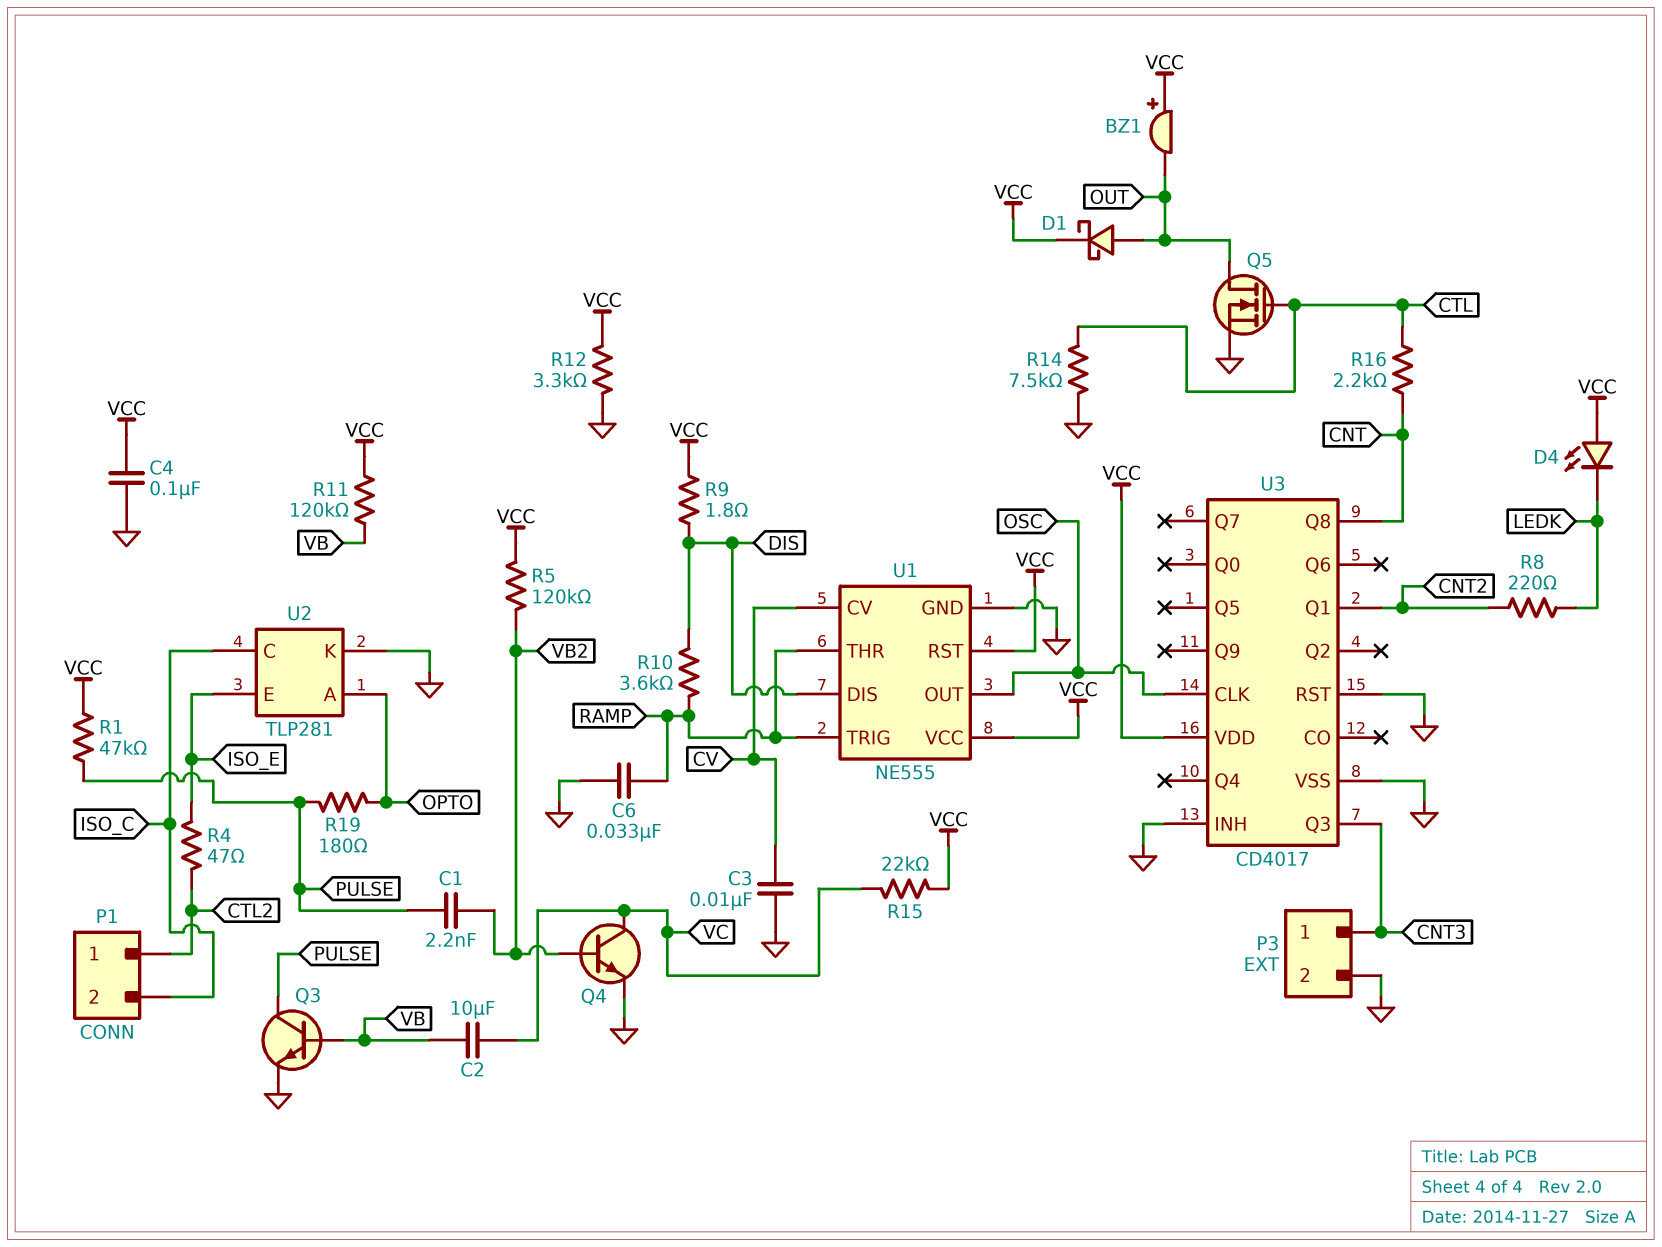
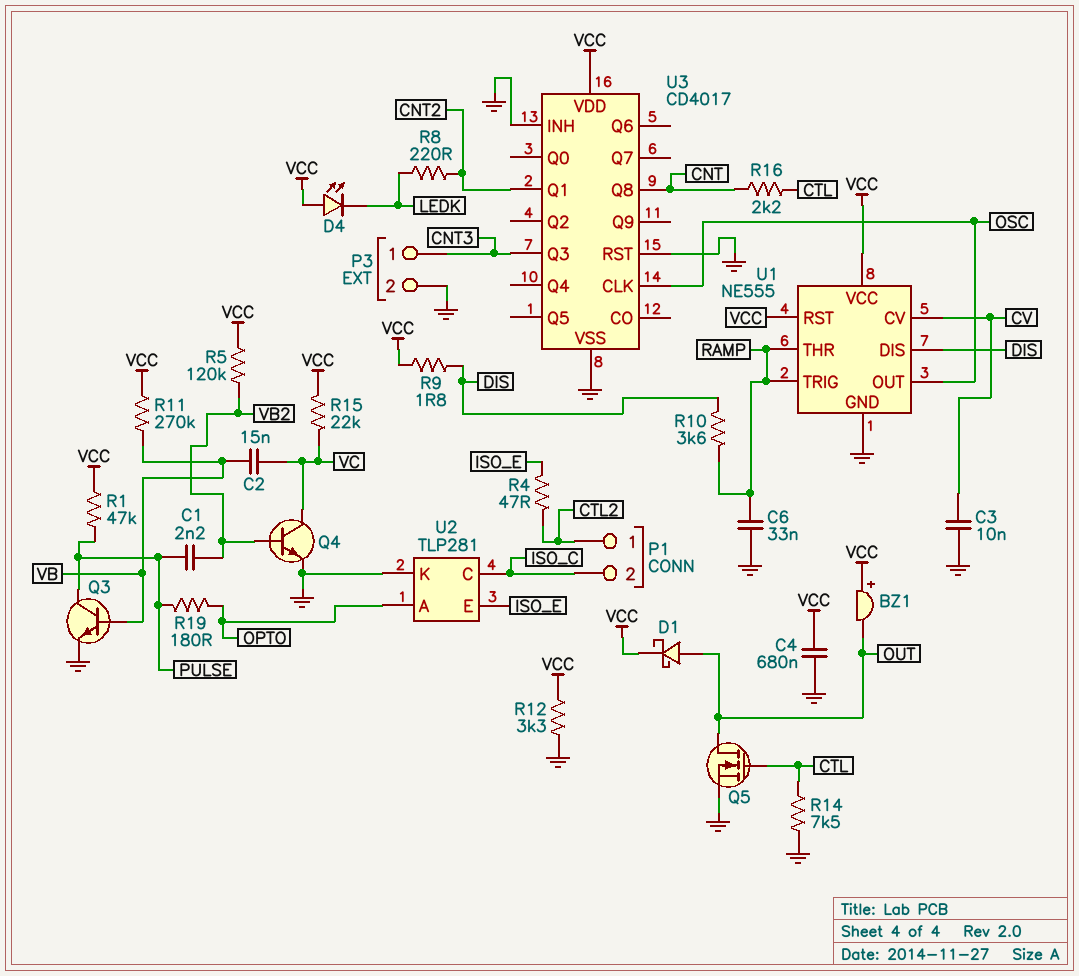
C2: 10uF (VB, VC) -> 15nF (VB, VC)
C4: 100nF (GND, VCC) -> 680nF (GND, VCC)
R11: 120k (VB, VCC) -> 270k (VB, VCC)

